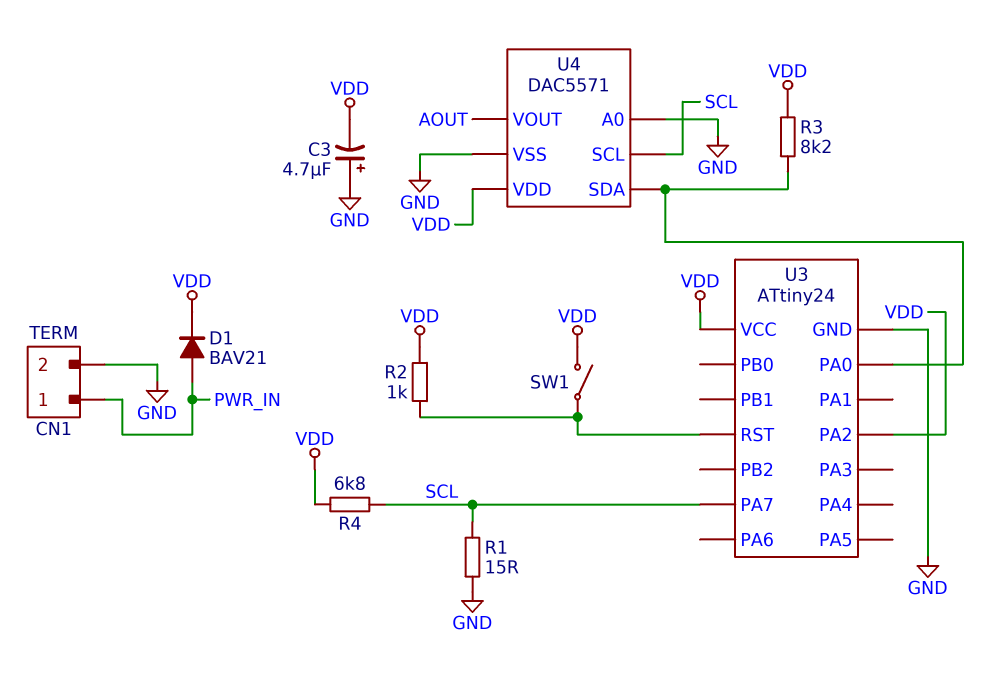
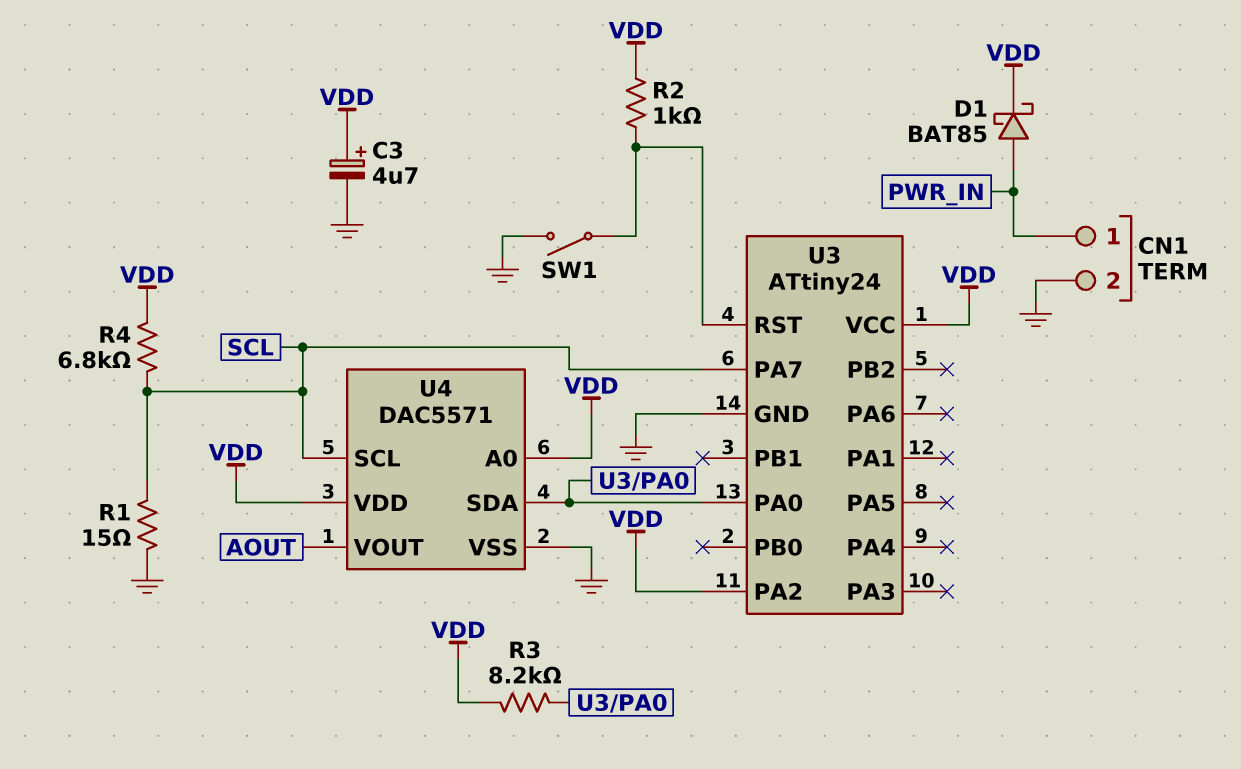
C3: 4.7uF (plus GND, minus VDD) -> 4.7uF (plus VDD, minus GND)
D1: diode BAV21 (A PWR_IN, K VDD) -> schottky BAT85 (A PWR_IN, K VDD)
SW1: switch (U3/RST, VDD) -> switch (GND, U3/RST)
U4 pin A0: GND -> VDD

